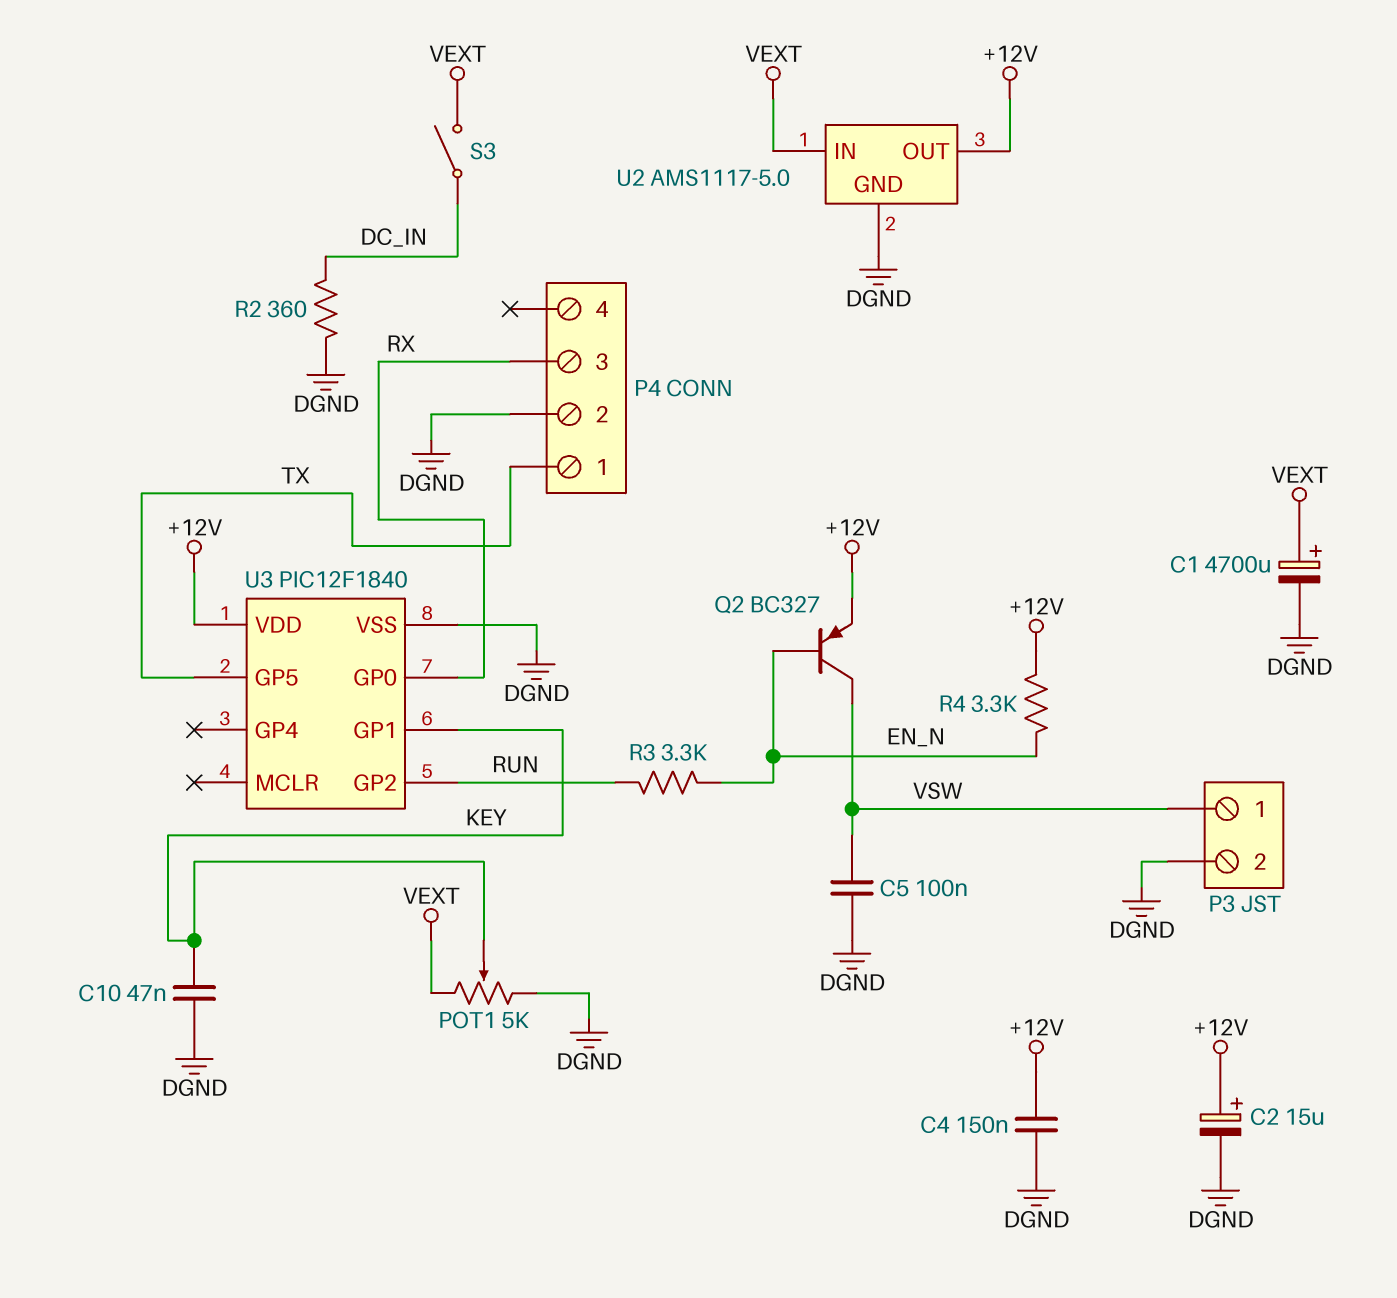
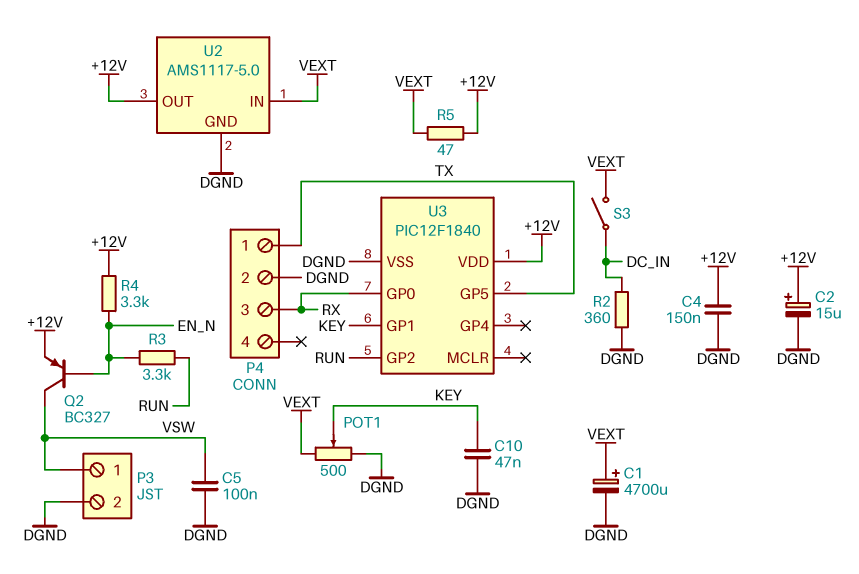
POT1: 5k (DGND, VEXT, wiper KEY) -> 500 (DGND, VEXT, wiper KEY)
R5: none -> 47 (+12V, VEXT)

